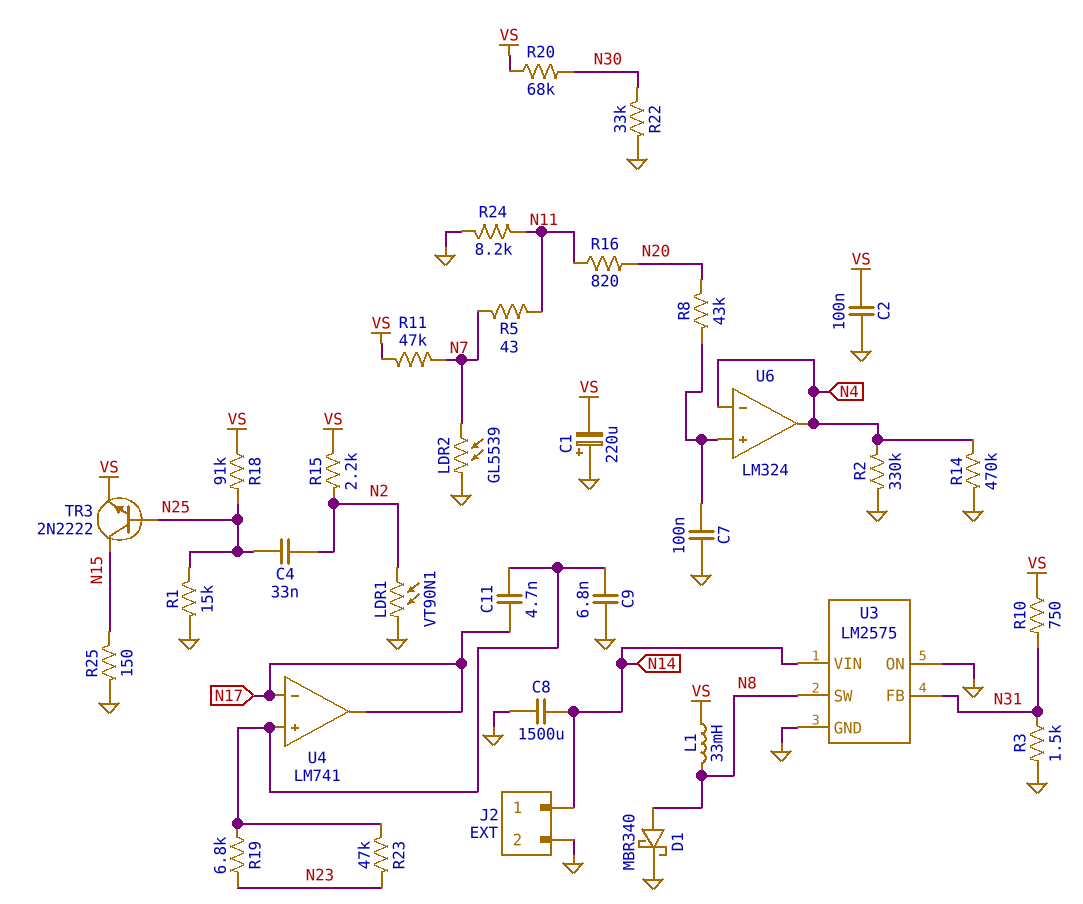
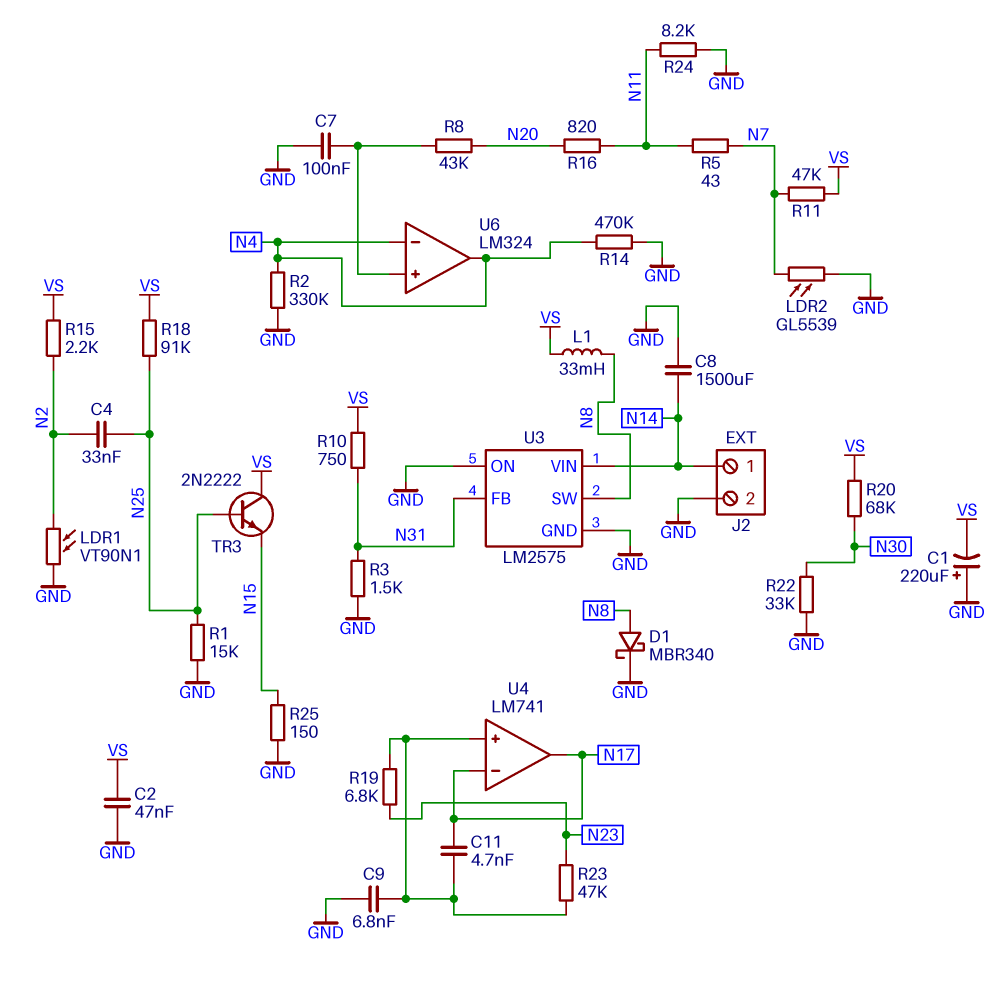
C2: 100nF (GND, VS) -> 47nF (GND, VS)
TR3: NPN 2N2222 (B N25, C N15, E VS) -> NPN 2N2222 (B N25, C VS, E N15)

